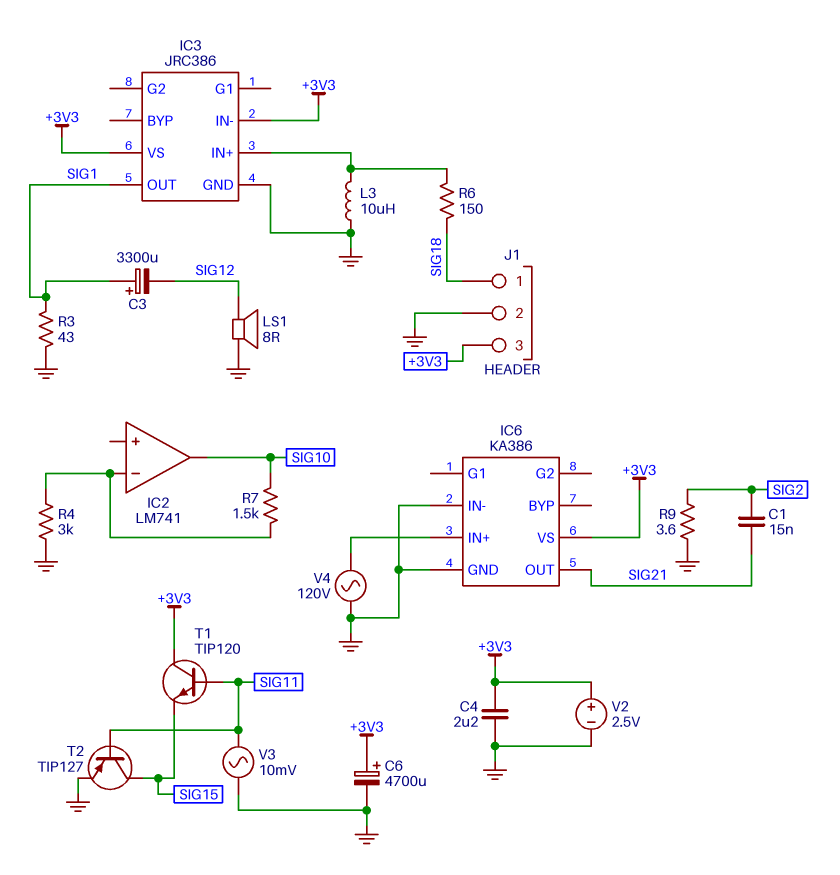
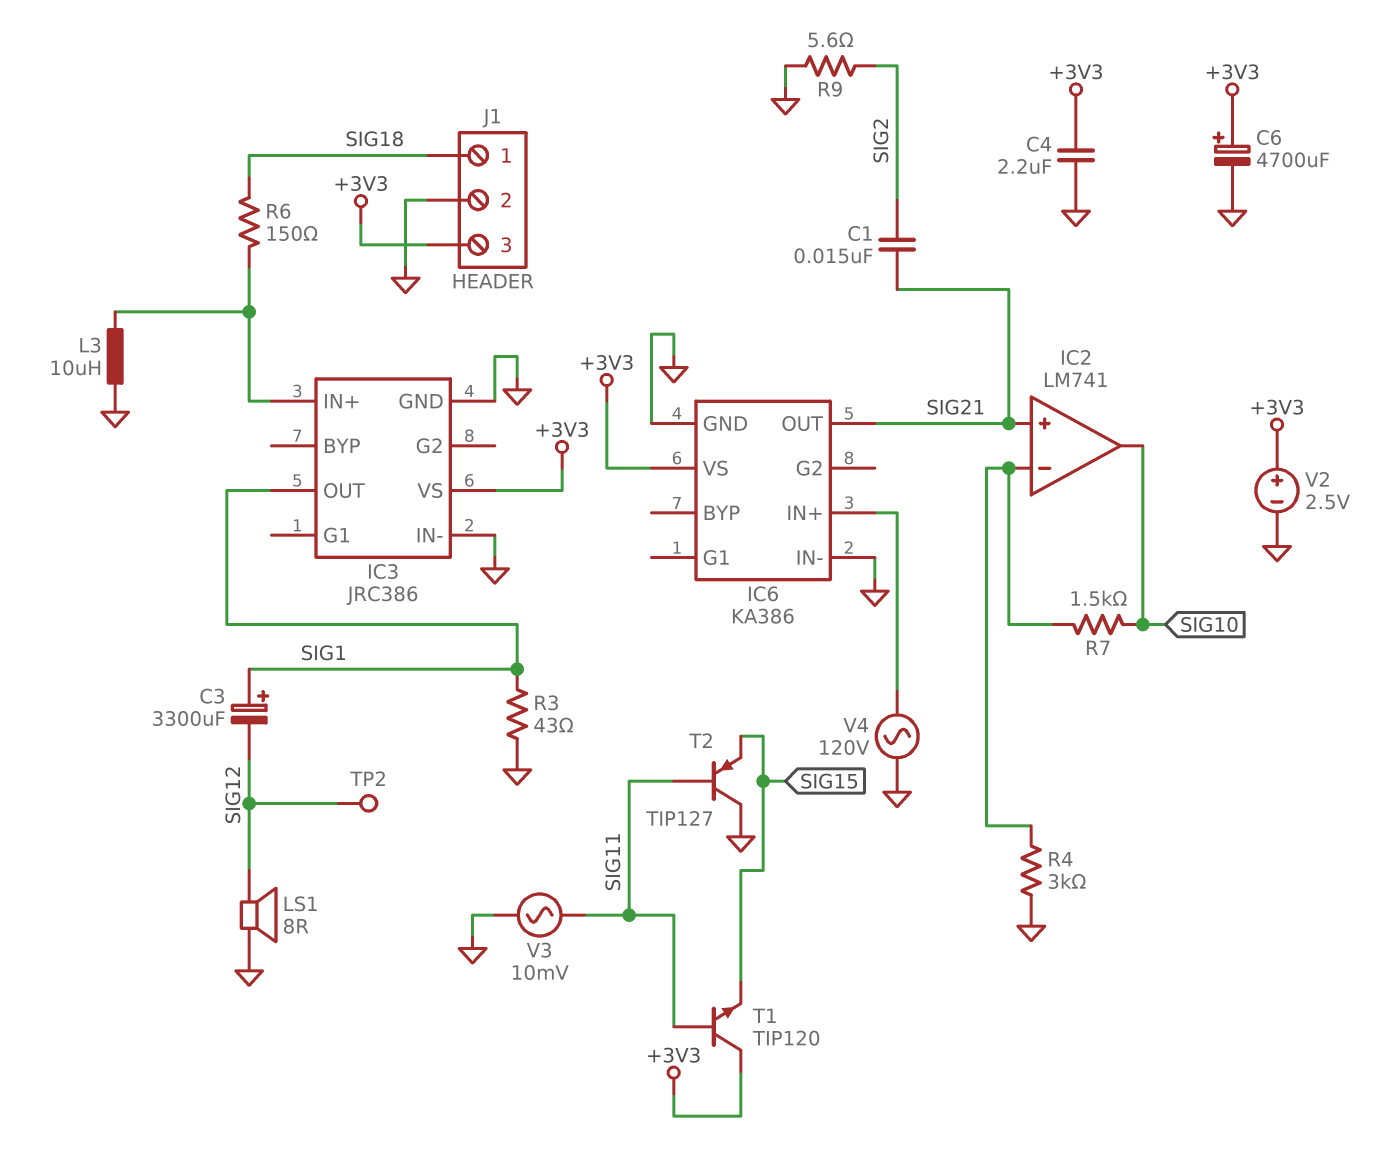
IC2 pin in+: none -> SIG21
IC3 pin IN-: +3V3 -> GND
R9: 3.6 (GND, SIG2) -> 5.6 (GND, SIG2)
T2: PNP TIP127 (B SIG11, C SIG15, E GND) -> PNP TIP127 (B SIG11, C GND, E SIG15)
TP2: none -> test point (SIG12)

